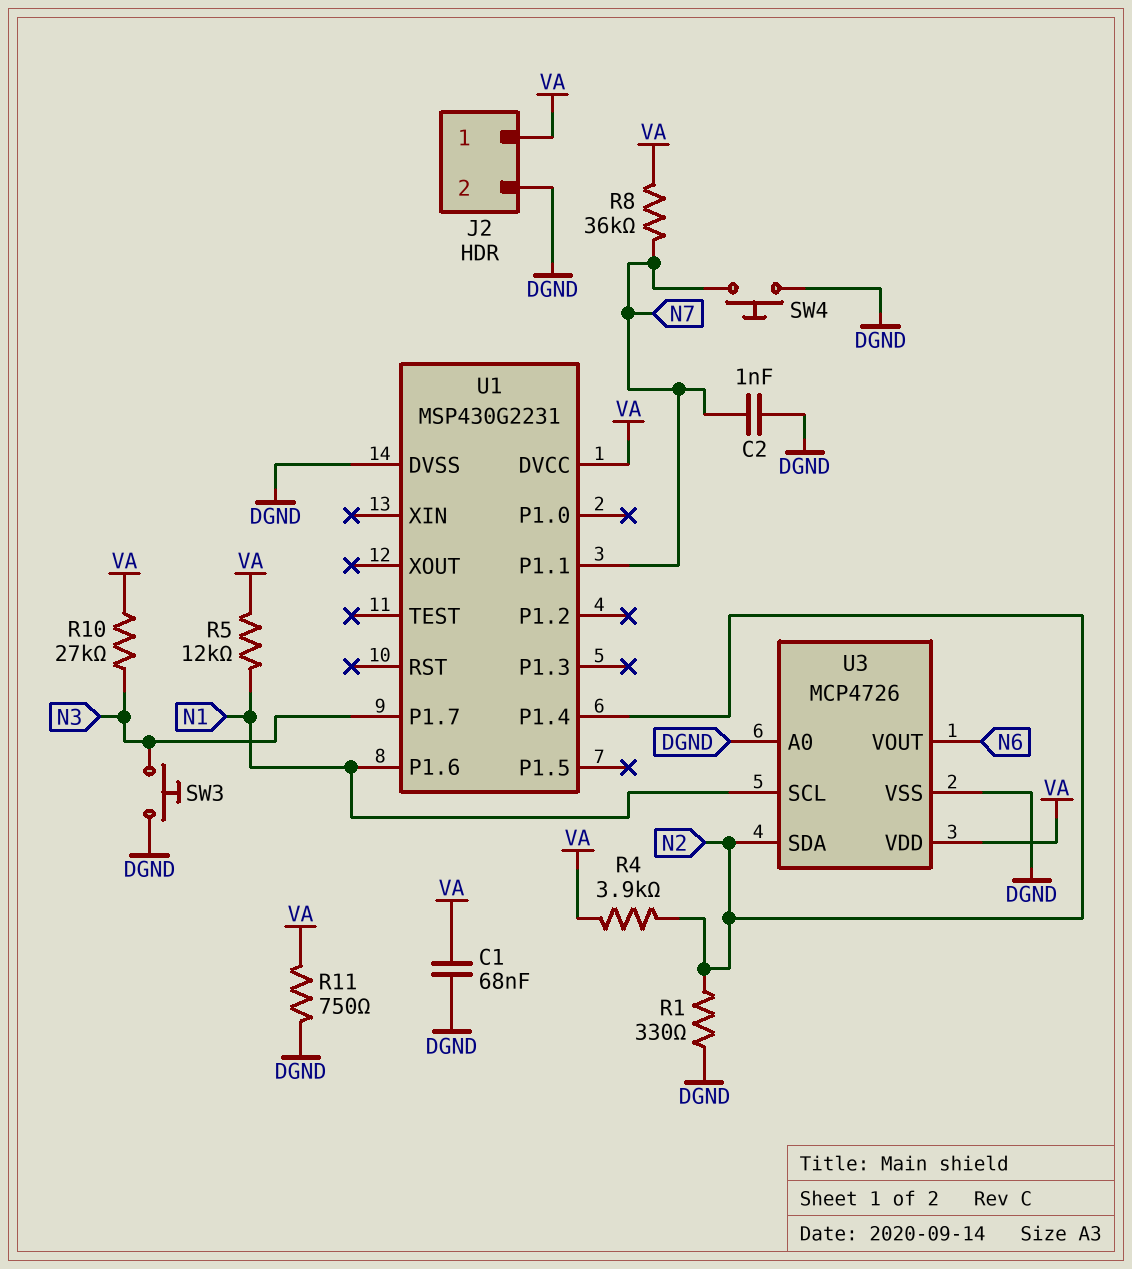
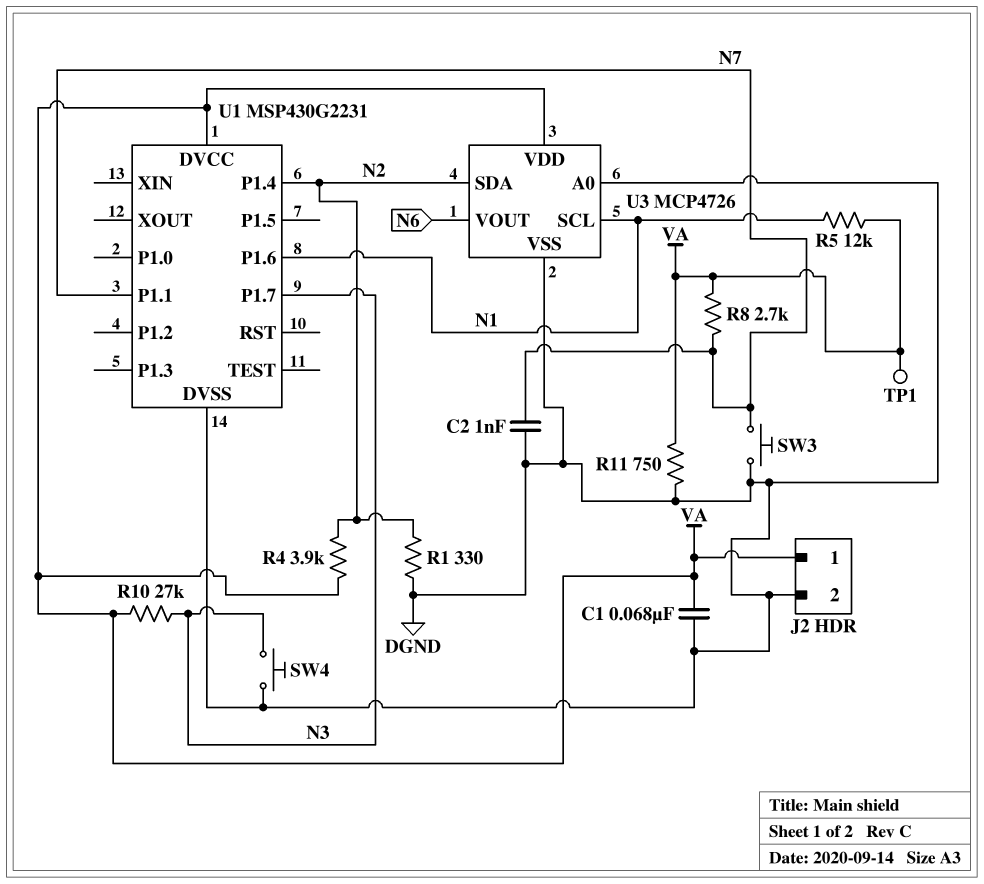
R8: 36k (N7, VA) -> 2.7k (N7, VA)
SW3: button (DGND, N3) -> button (DGND, N7)
SW4: button (DGND, N7) -> button (DGND, N3)
TP1: none -> test point (VA)

